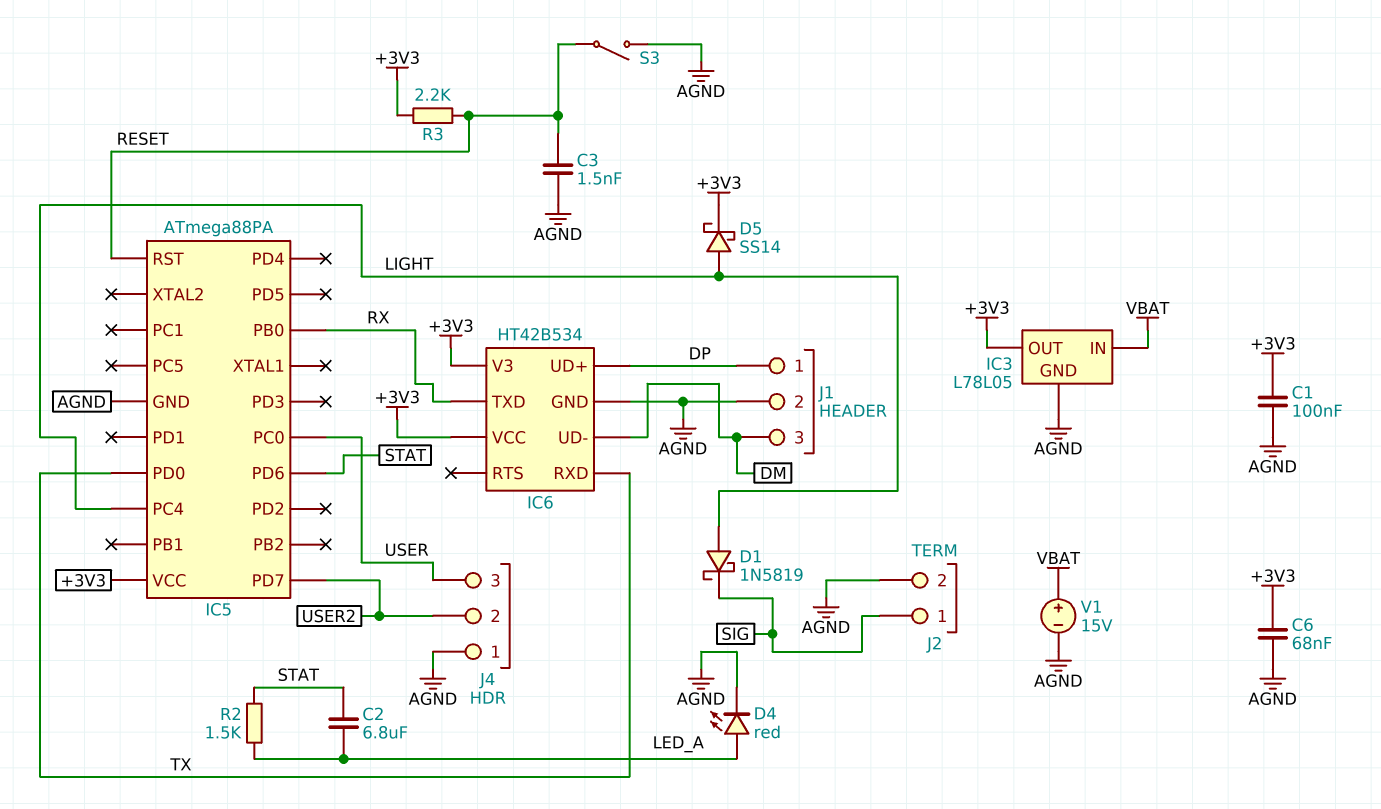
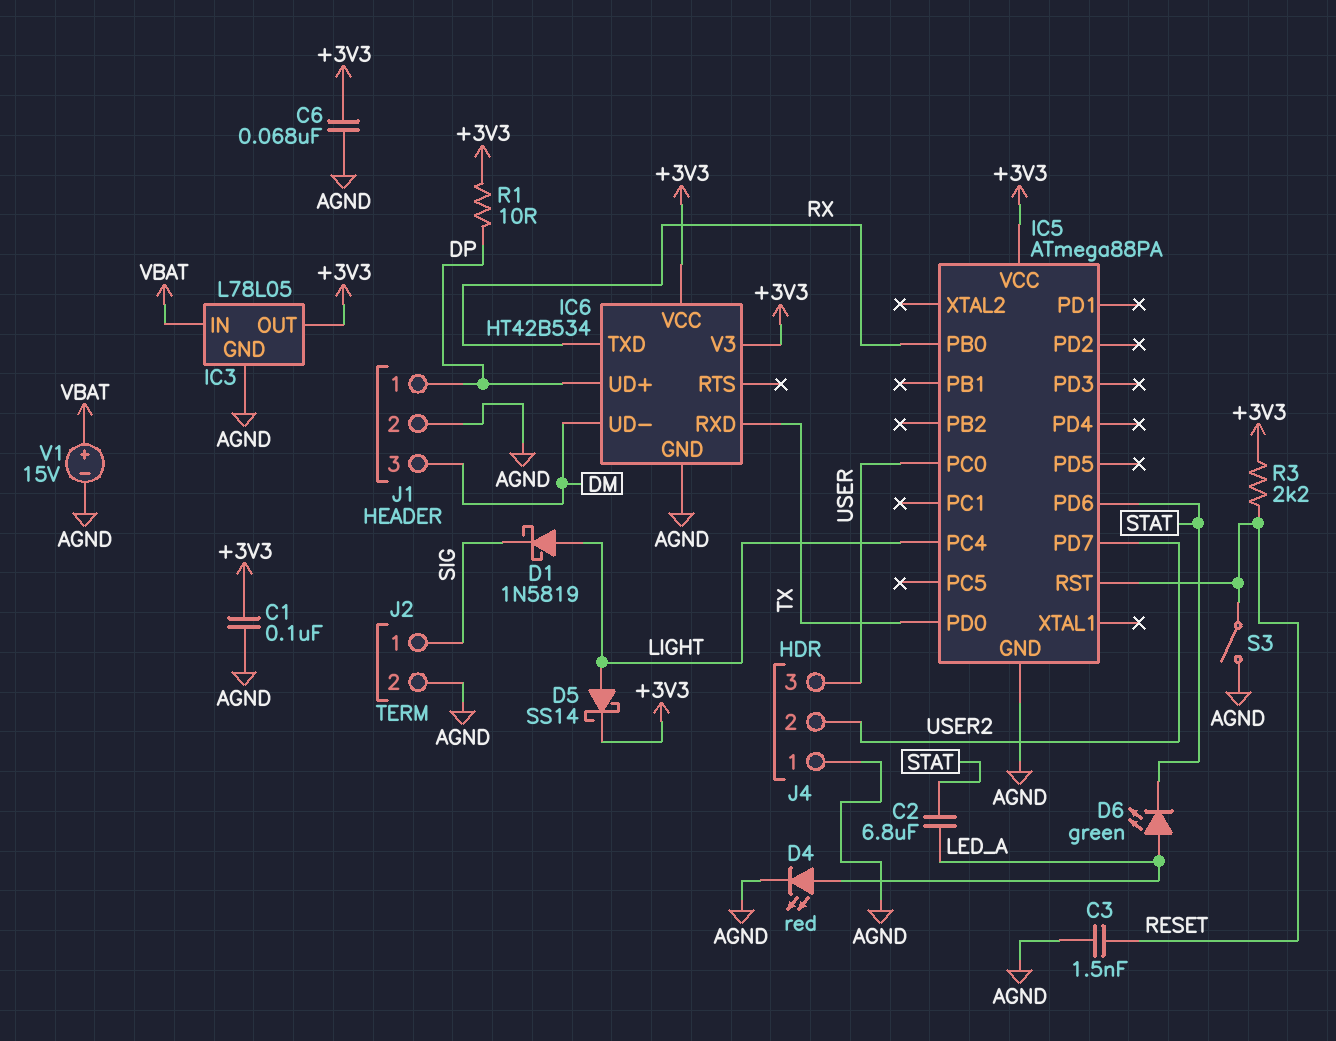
D6: none -> LED green (A LED_A, K STAT)
R1: none -> 10 (+3V3, DP)
R2: 1.5k (LED_A, STAT) -> none

